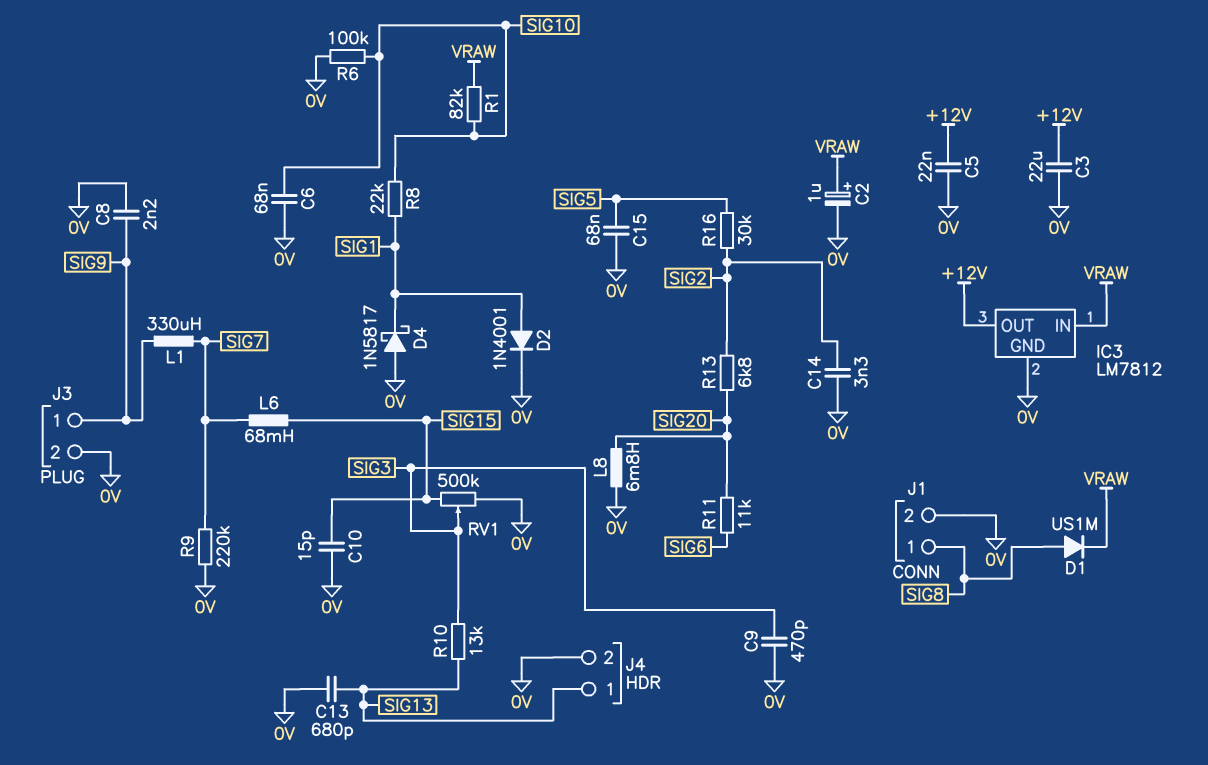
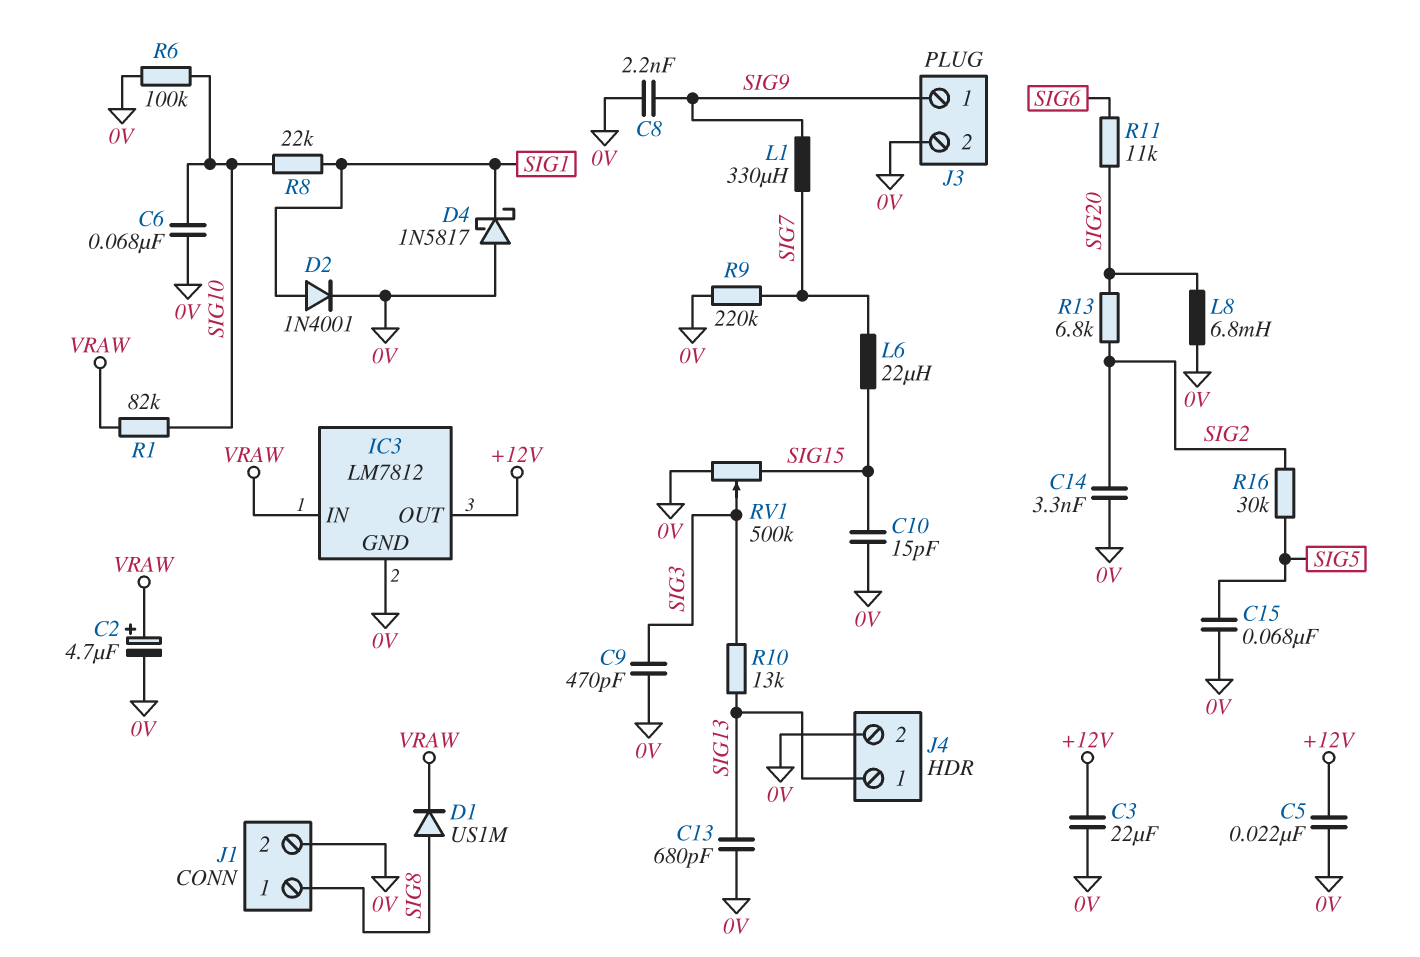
C2: 1uF (plus VRAW, minus 0V) -> 4.7uF (plus VRAW, minus 0V)
L6: 68mH (SIG7, SIG15) -> 22uH (SIG7, SIG15)

